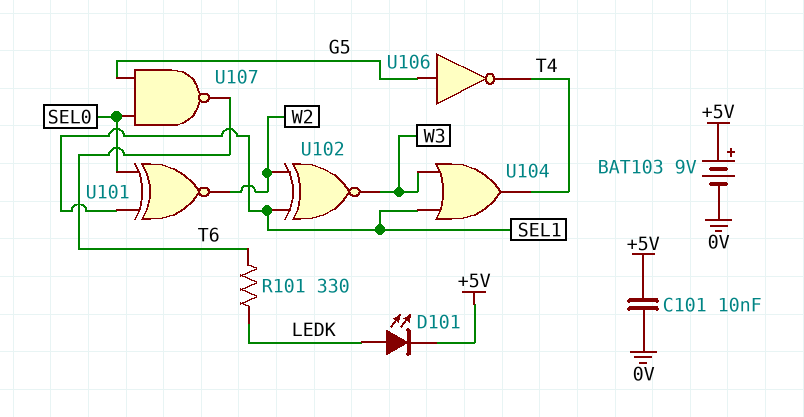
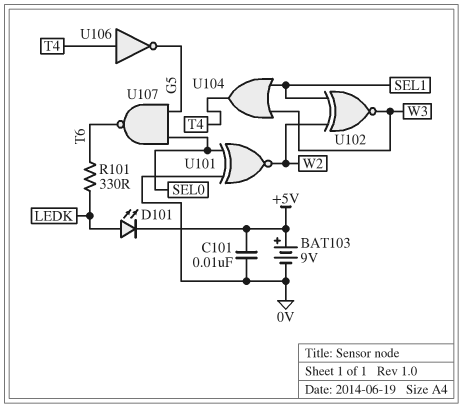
U101: XNOR (in SEL0, in SEL1, out W2) -> XNOR (in 0V, in SEL0, out W2)
U106: NOT (in G5, out T4) -> NOT (in T4, out G5)

